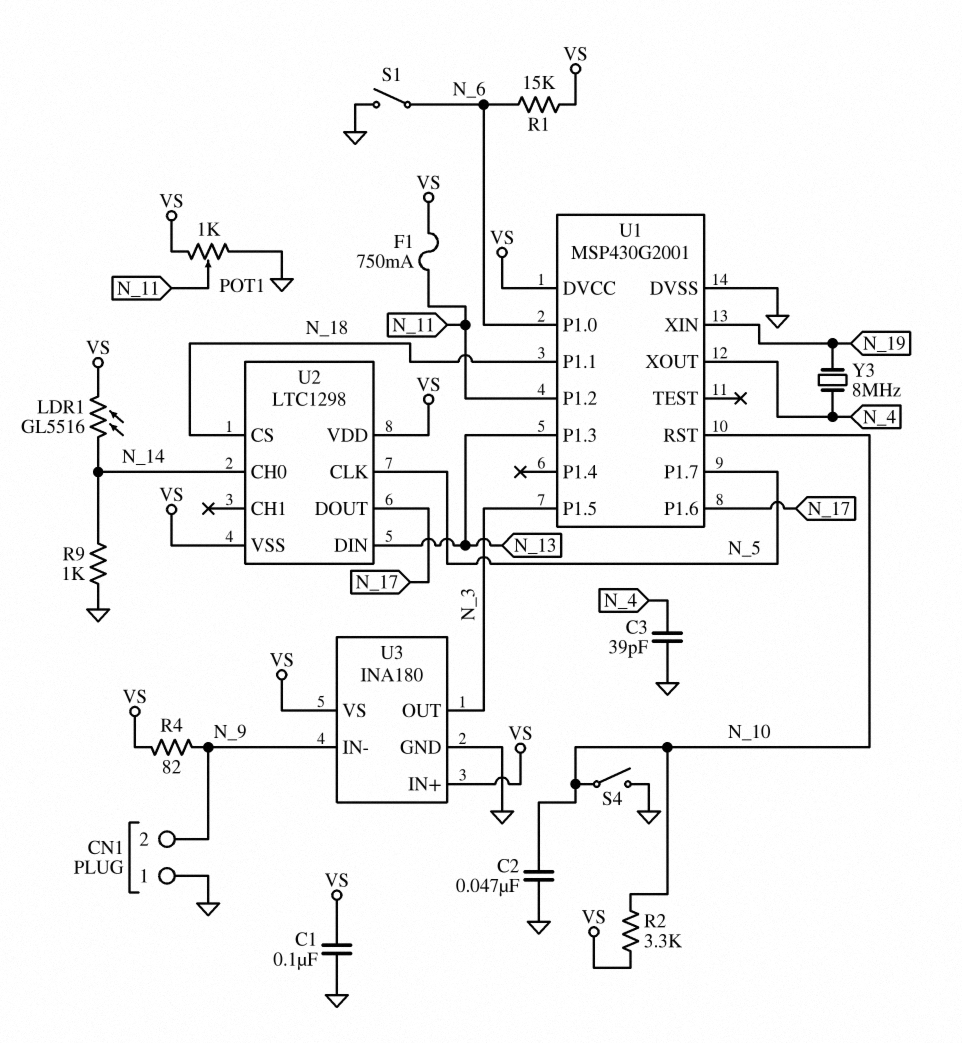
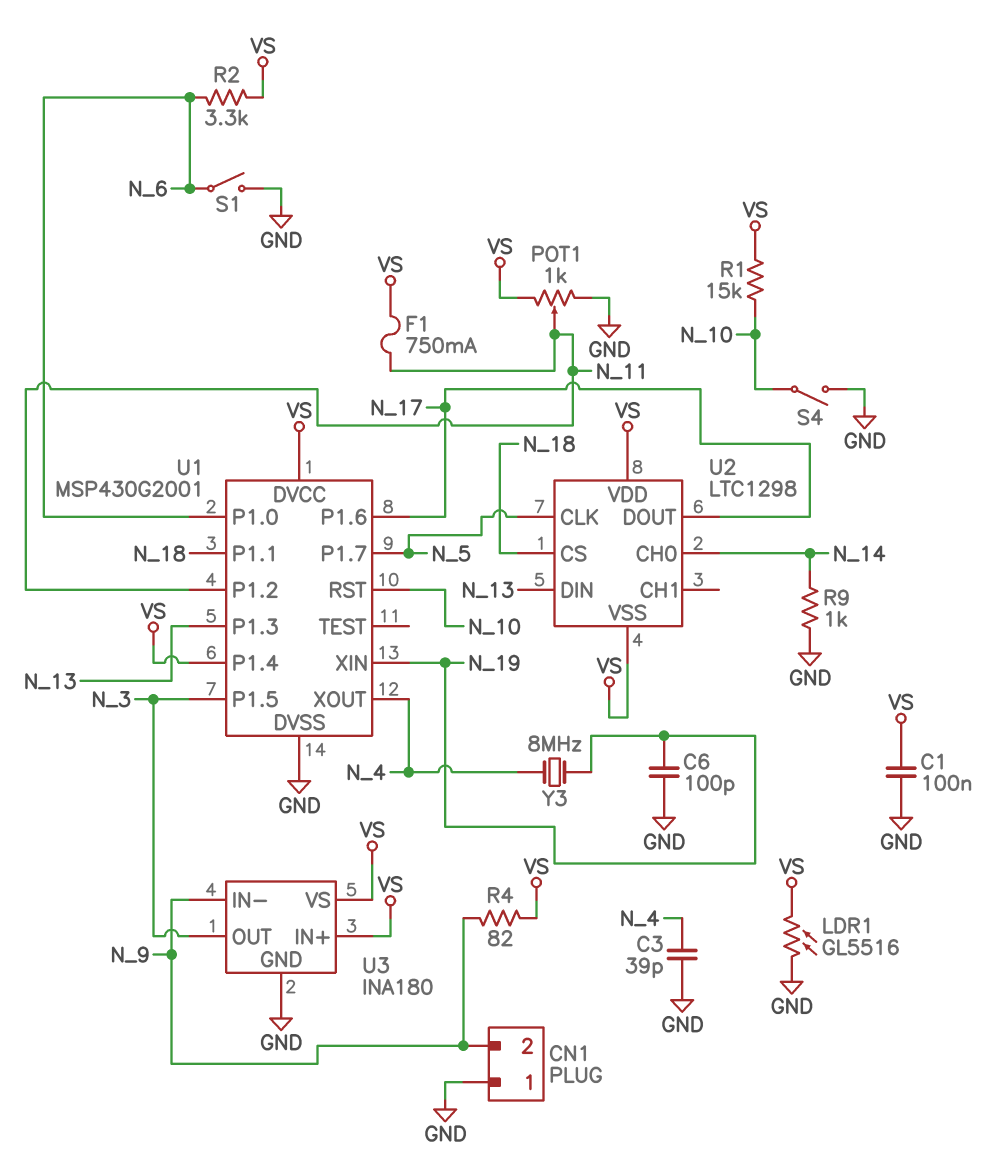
C2: 47nF (GND, N_10) -> none
C6: none -> 100pF (GND, N_19)
LDR1: GL5516 (N_14, VS) -> GL5516 (GND, VS)
R1: 15k (N_6, VS) -> 15k (N_10, VS)
R2: 3.3k (N_10, VS) -> 3.3k (N_6, VS)
U1 pin P1.4: none -> VS

